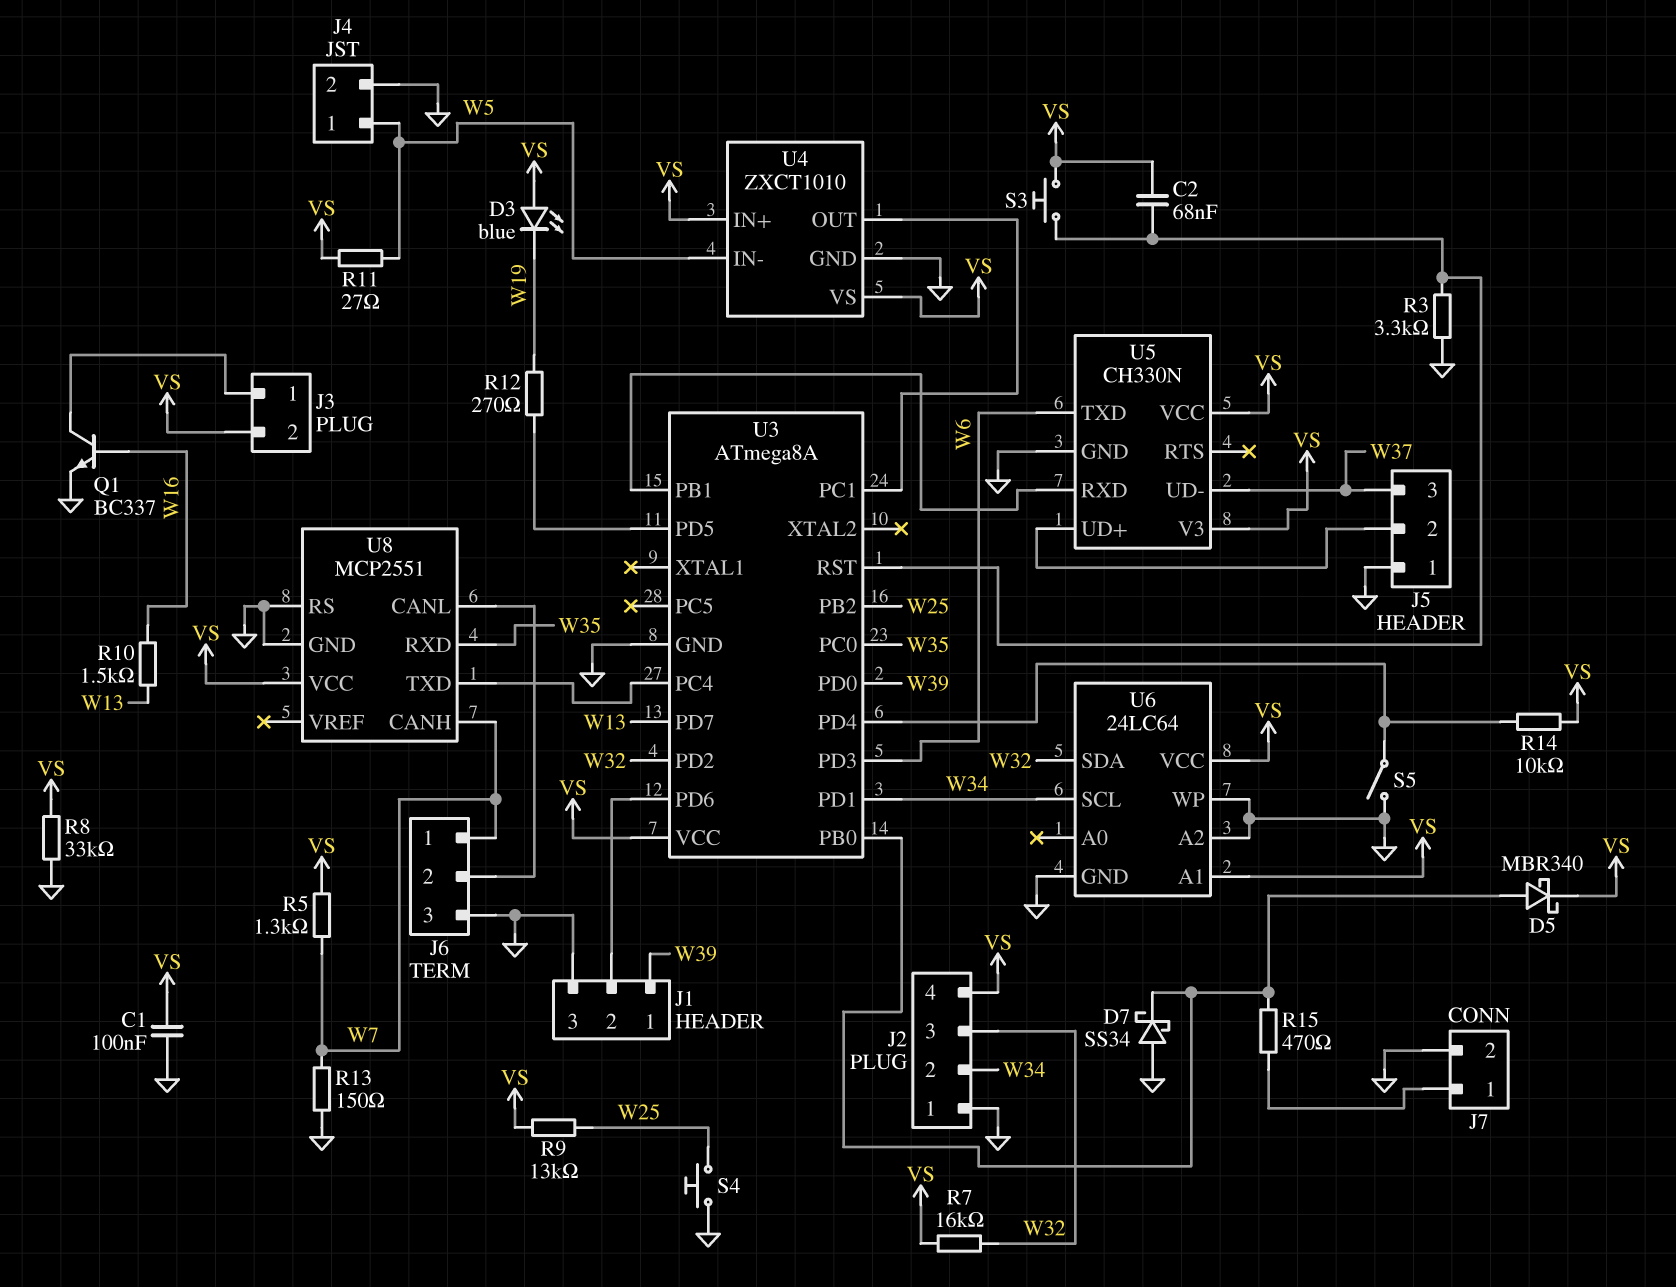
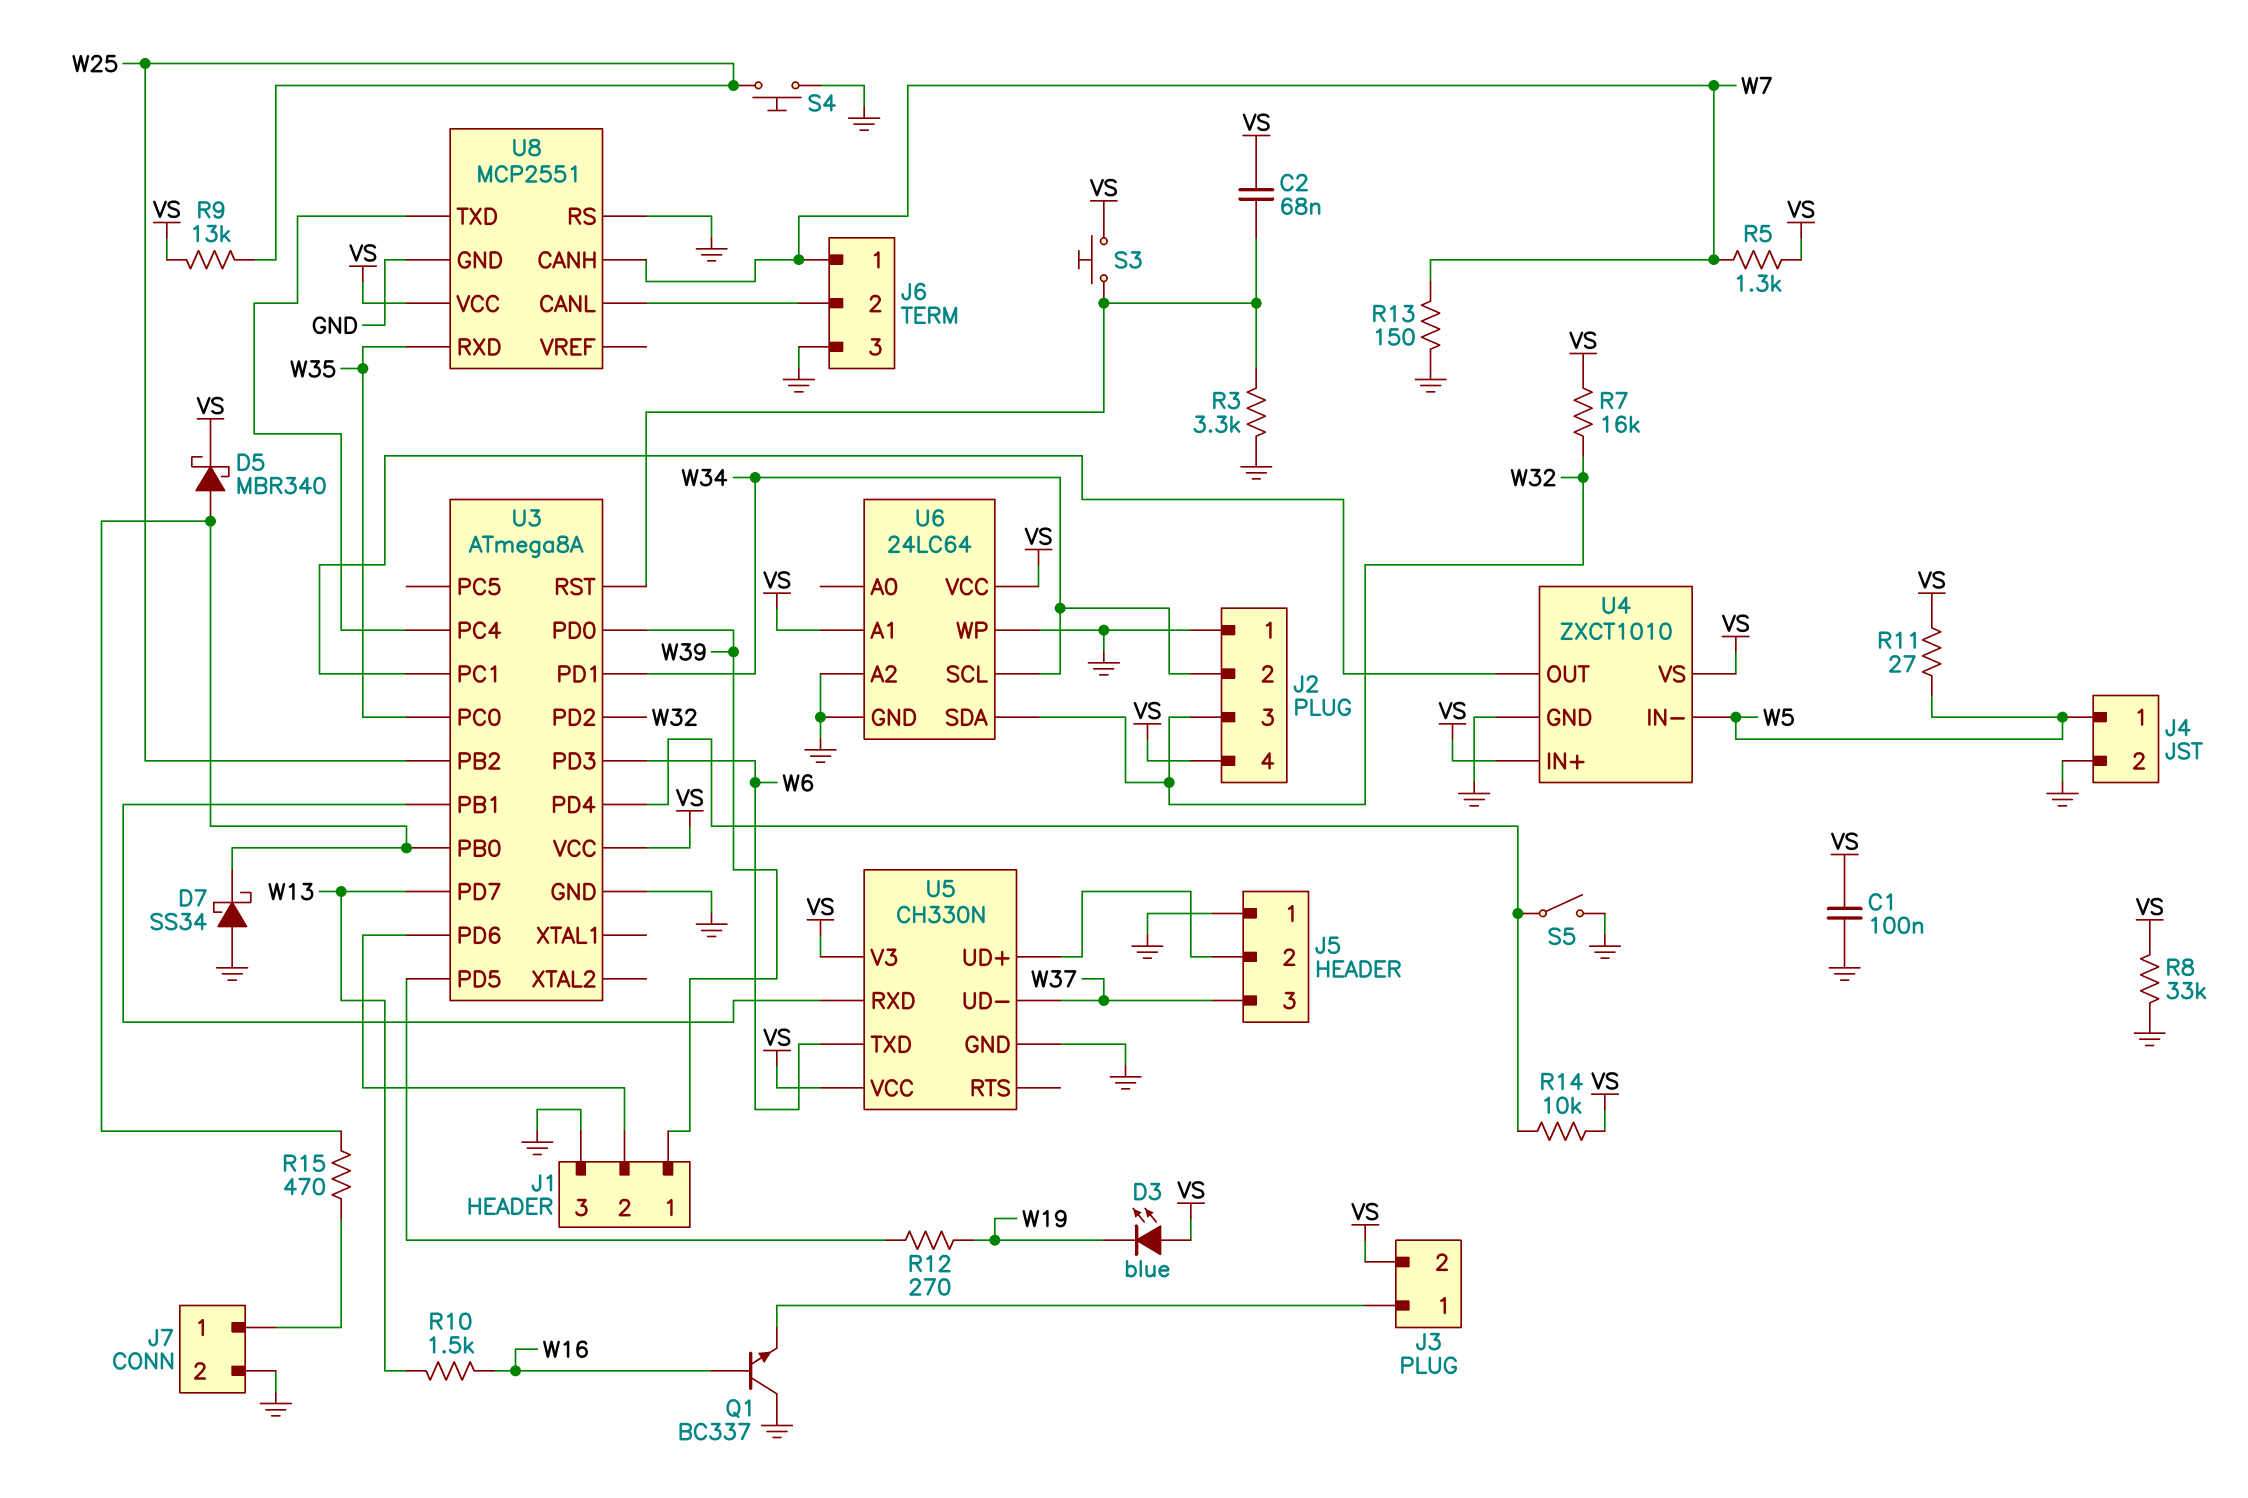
Q1: NPN BC337 (B W16, C J3/1, E GND) -> NPN BC337 (B W16, C GND, E J3/1)

